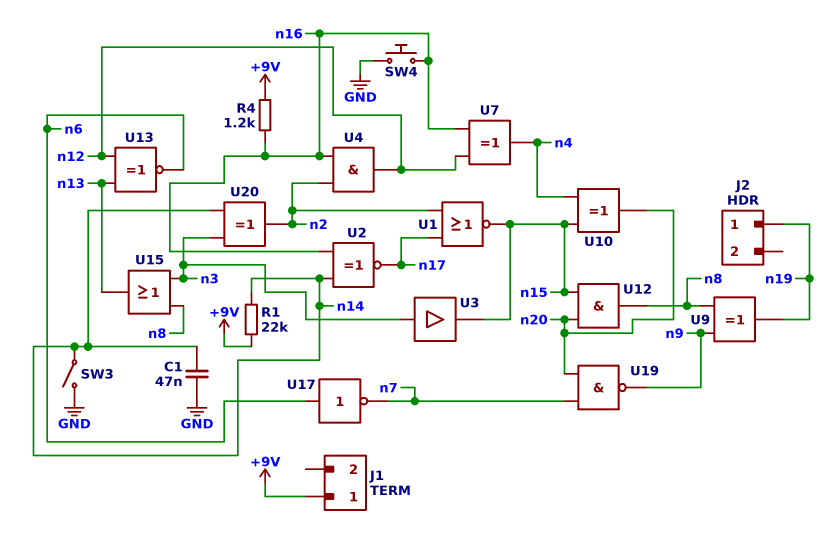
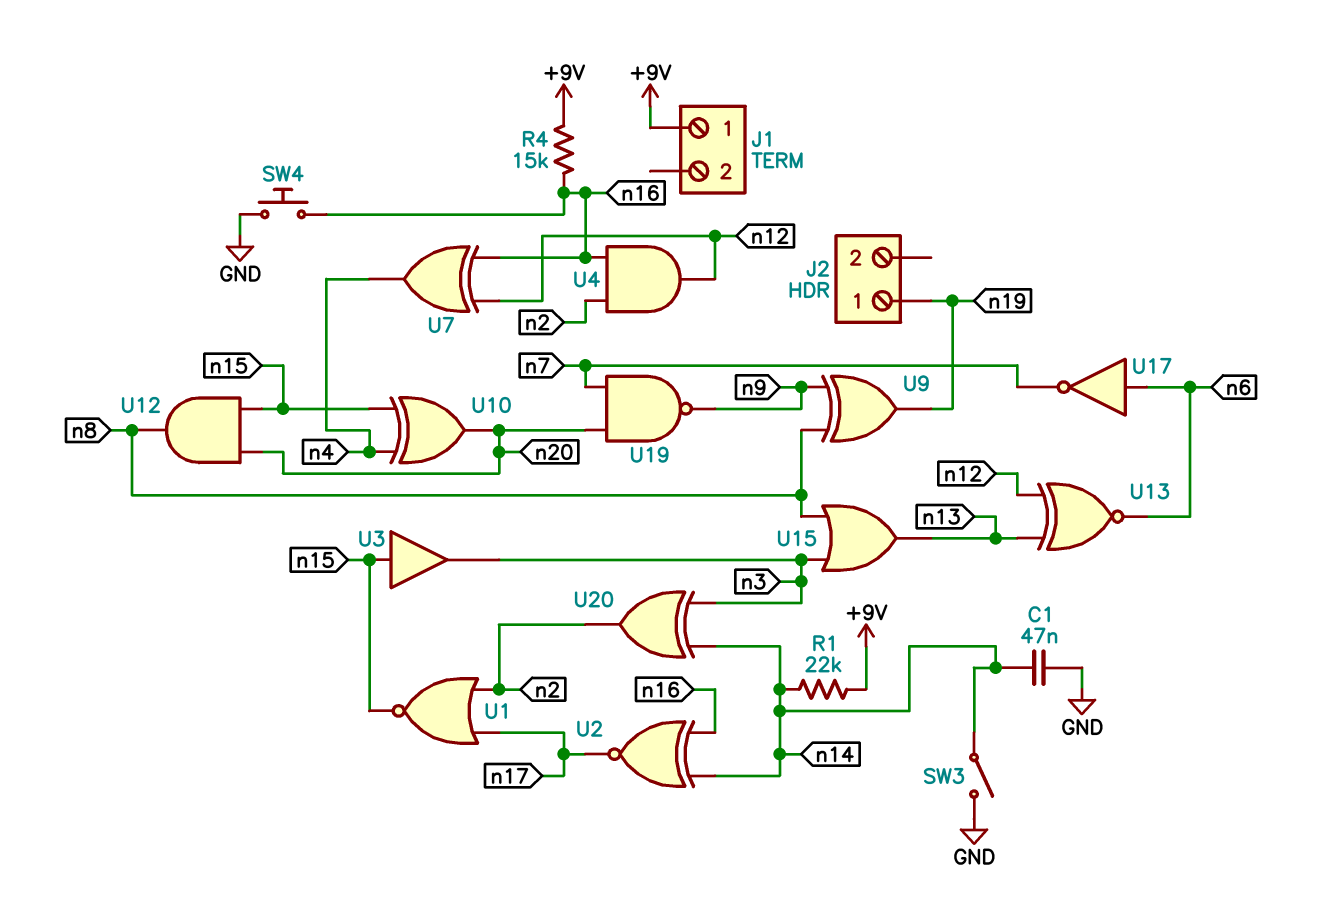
R4: 1.2k (+9V, n16) -> 15k (+9V, n16)
U3: buffer (in n3, out n15) -> buffer (in n15, out n3)

